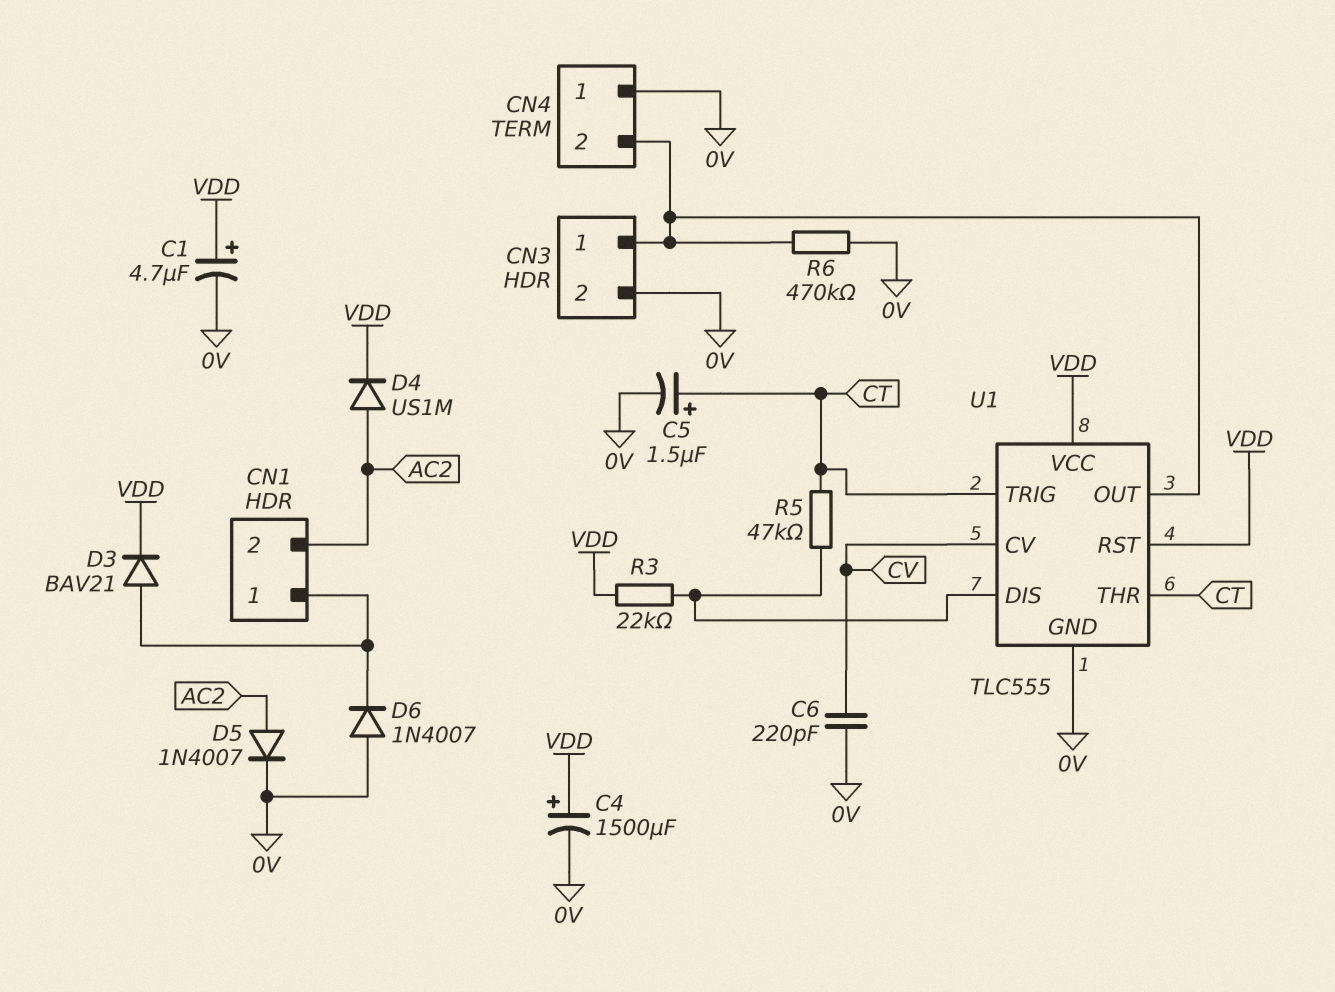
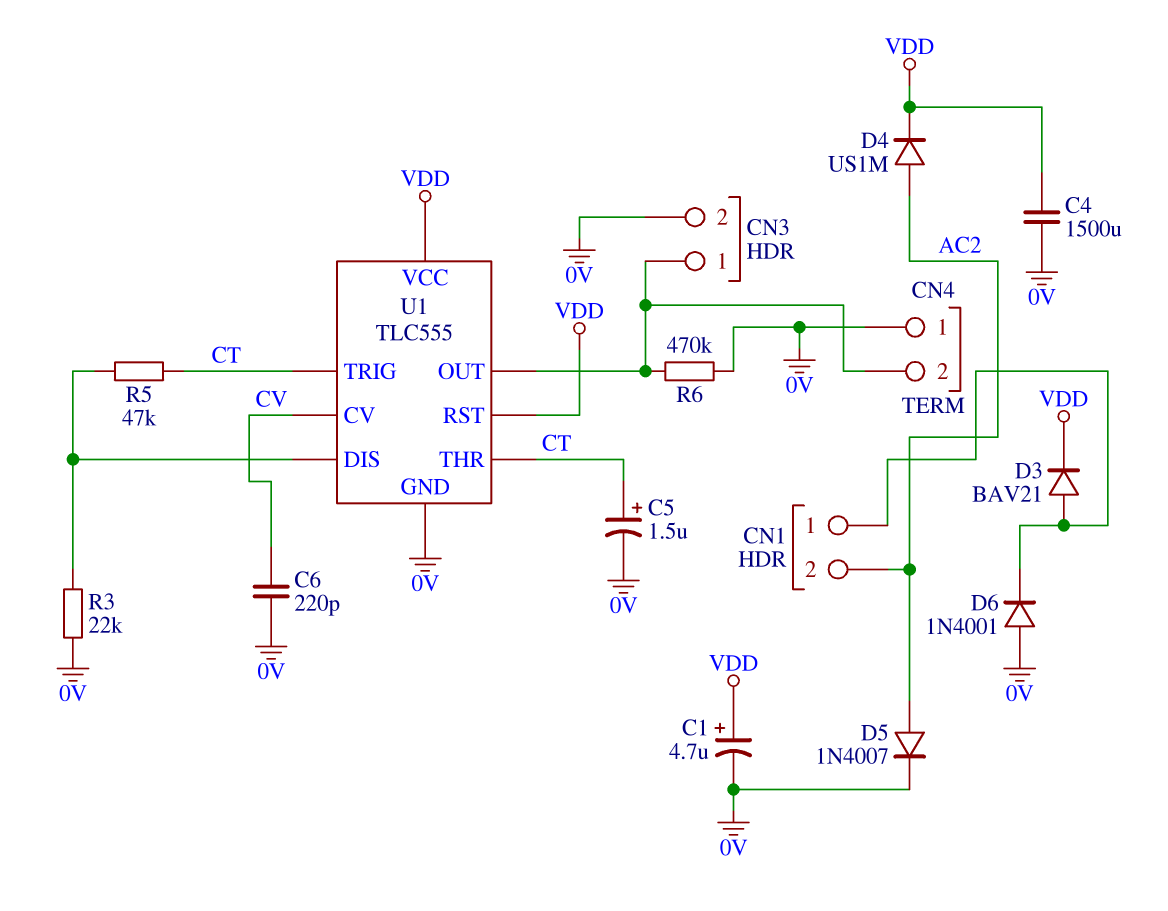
C4: 1500uF (plus VDD, minus 0V) -> 1500uF (0V, VDD)
D6: diode 1N4007 (A 0V, K CN1/1) -> diode 1N4001 (A 0V, K CN1/1)
R3: 22k (U1/DIS, VDD) -> 22k (0V, U1/DIS)

